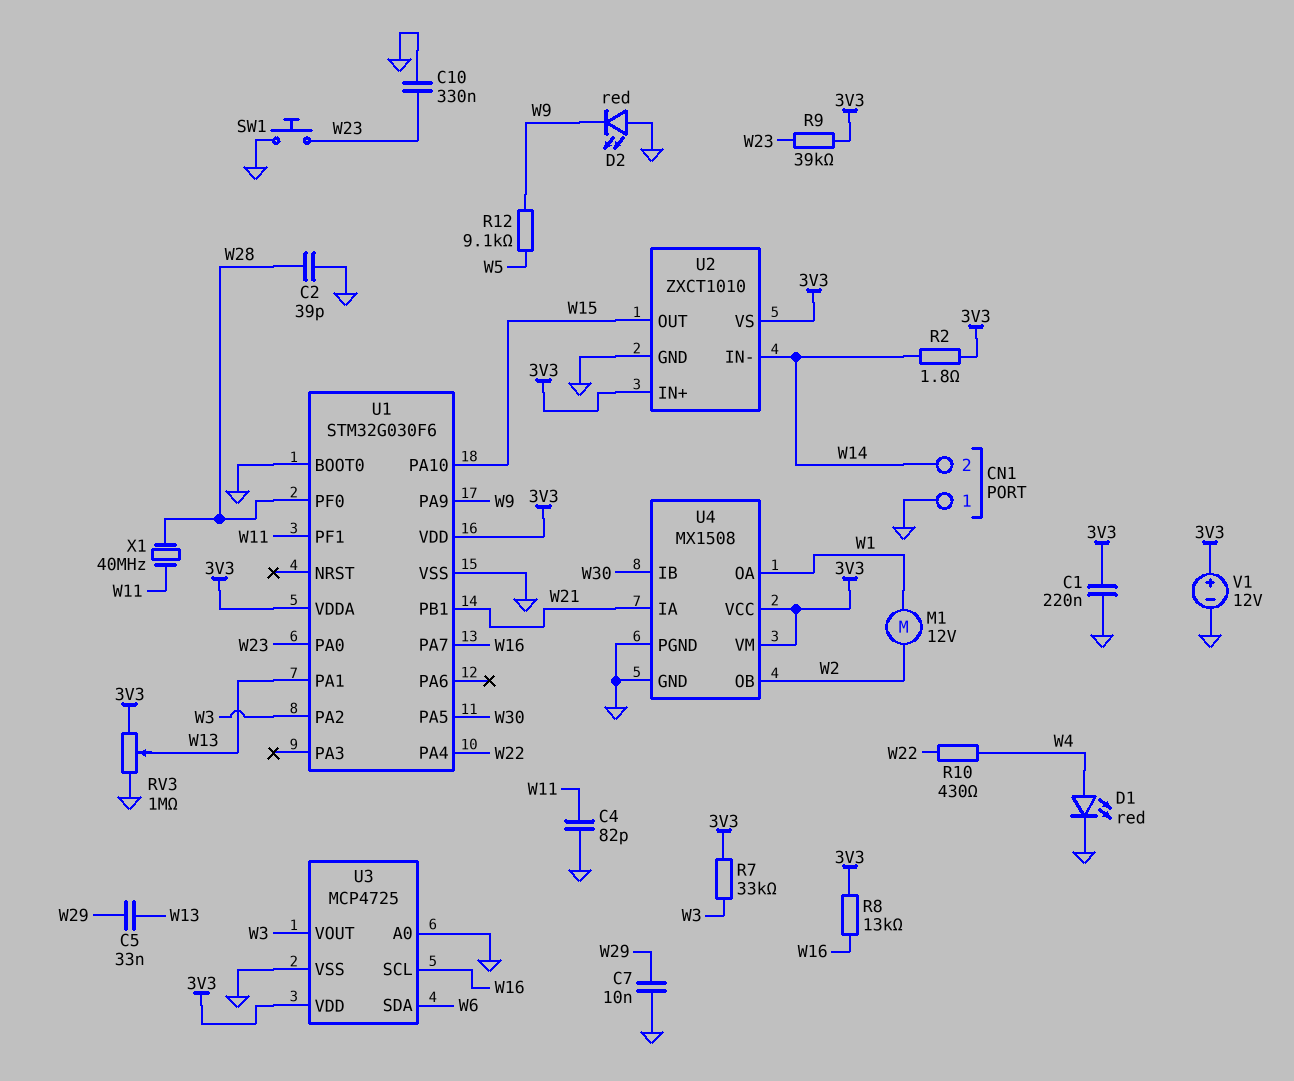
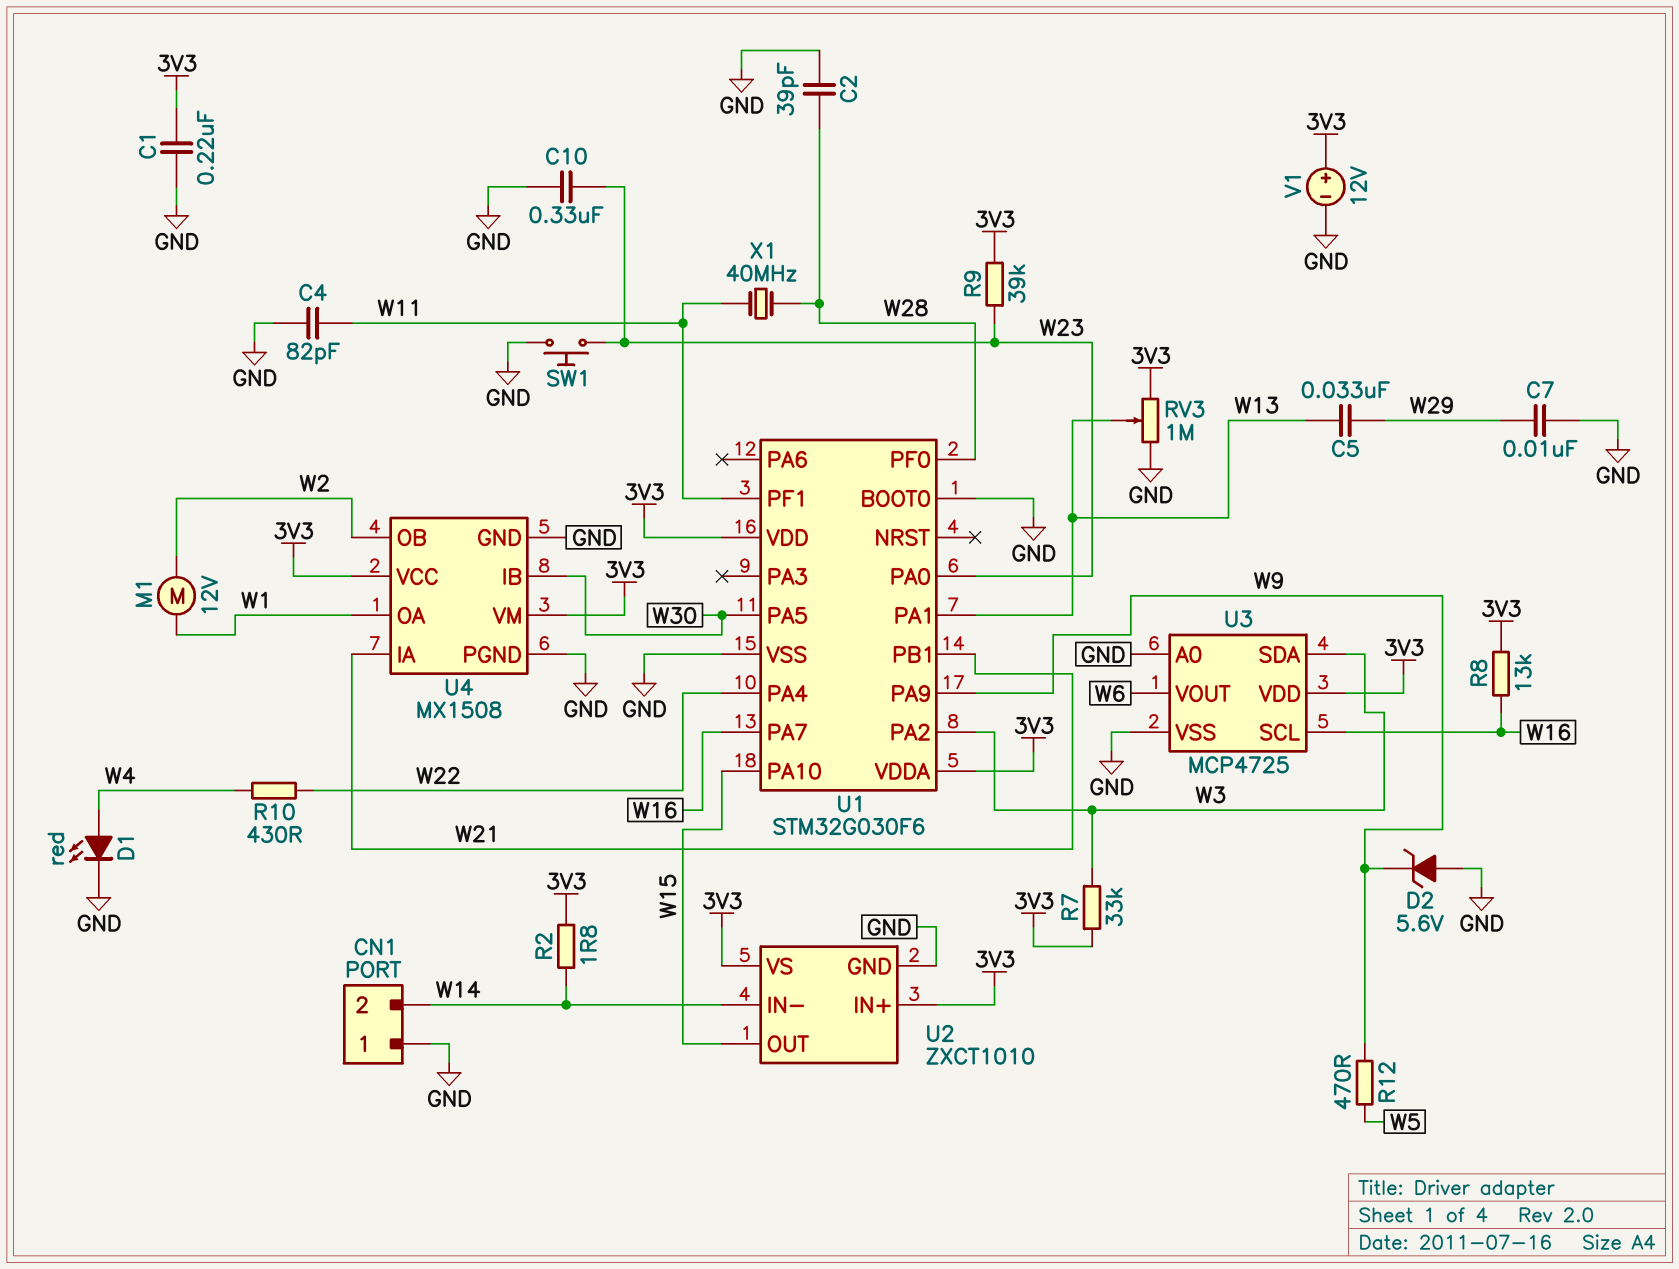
D2: LED red (A GND, K W9) -> zener 5.6V (A GND, K W9)
R12: 9.1k (W5, W9) -> 470 (W5, W9)
U3 pin SDA: W6 -> W3
U3 pin VOUT: W3 -> W6

